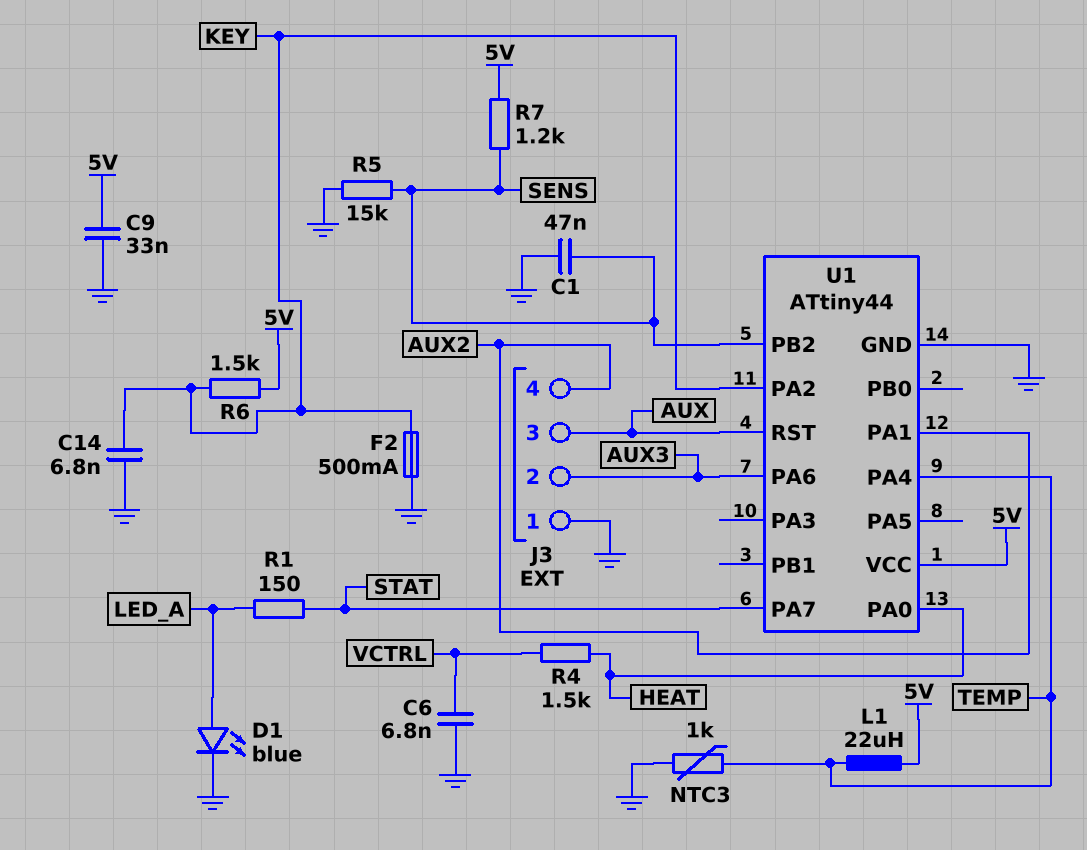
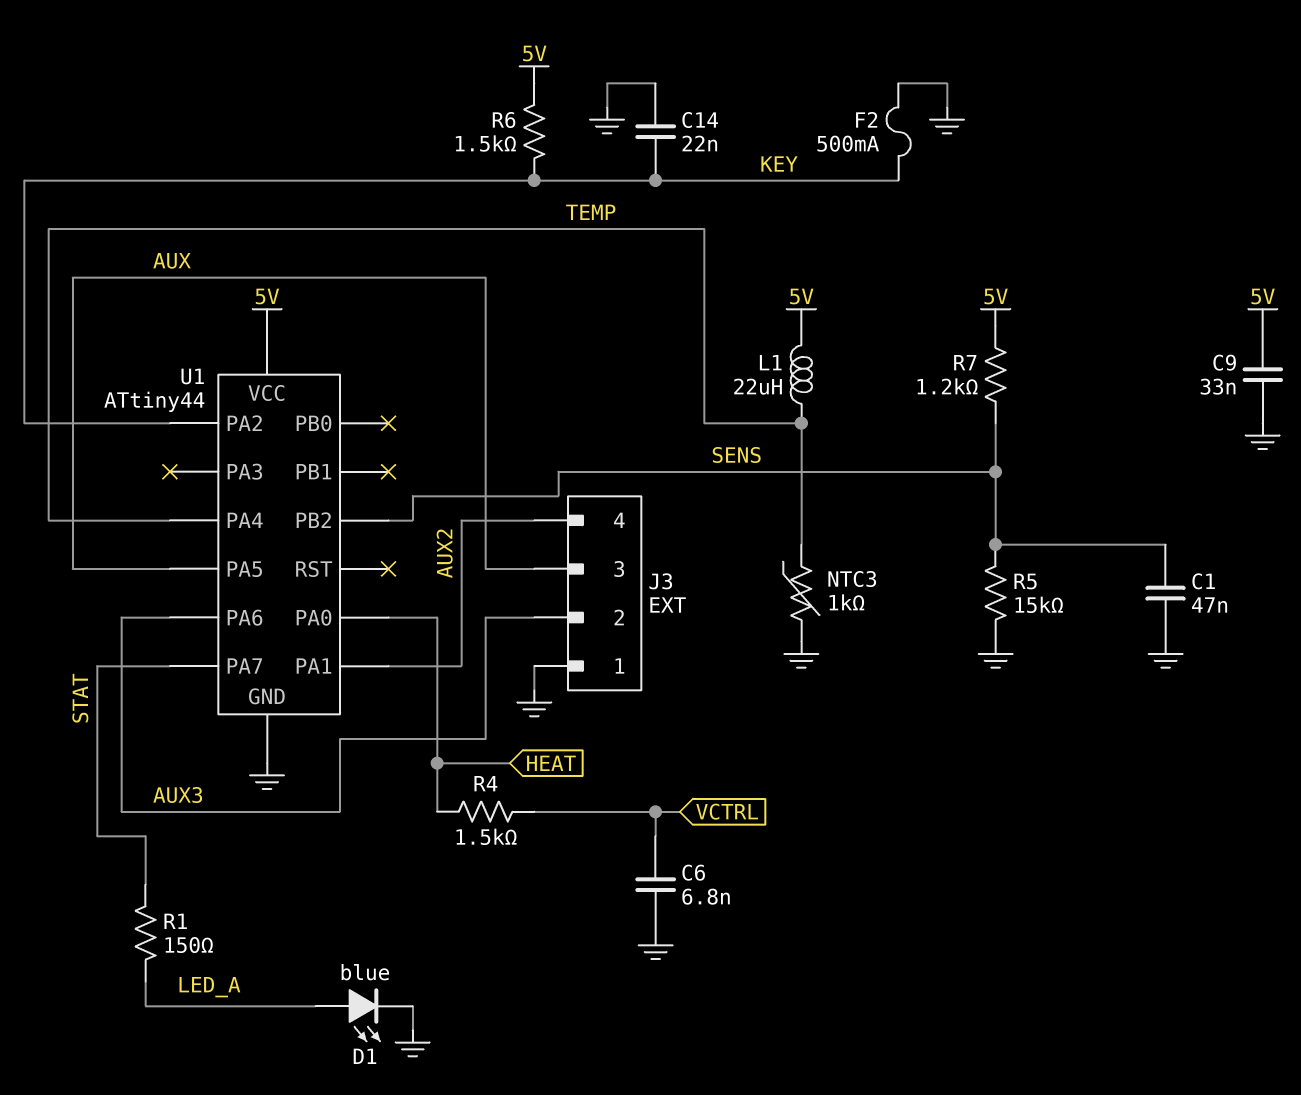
C14: 6.8nF (GND, KEY) -> 22nF (GND, KEY)
U1 pin PA5: none -> AUX
U1 pin RST: AUX -> none

